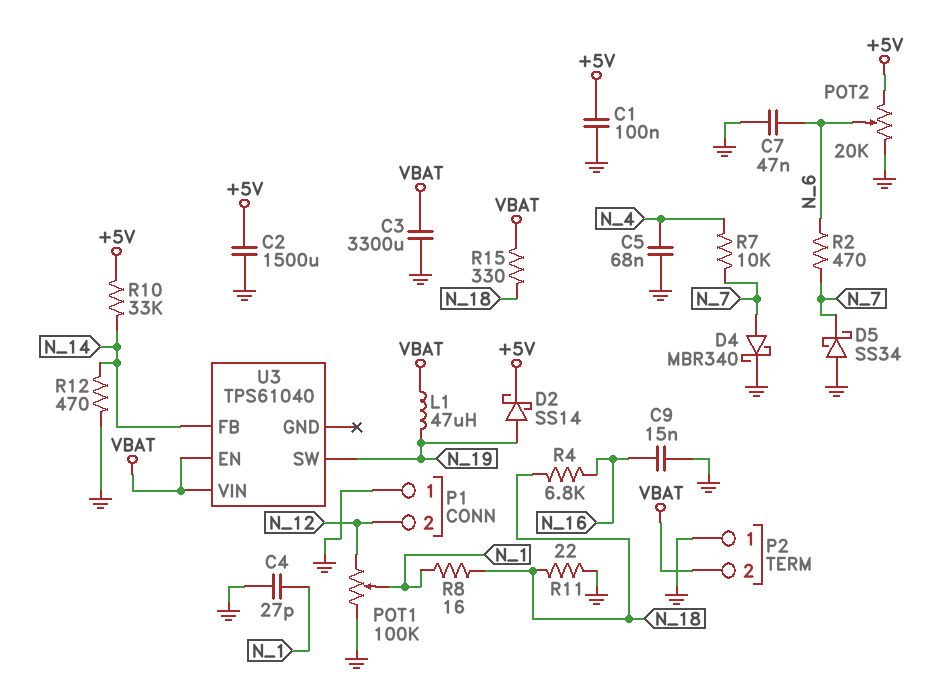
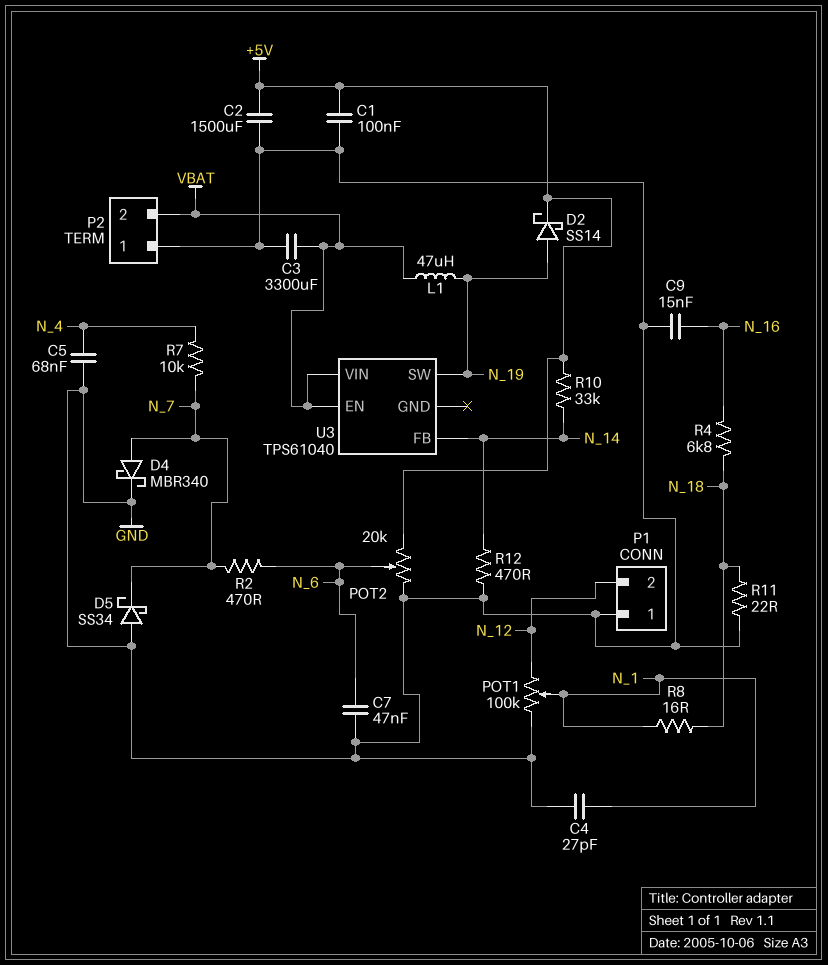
R15: 330 (N_18, VBAT) -> none

